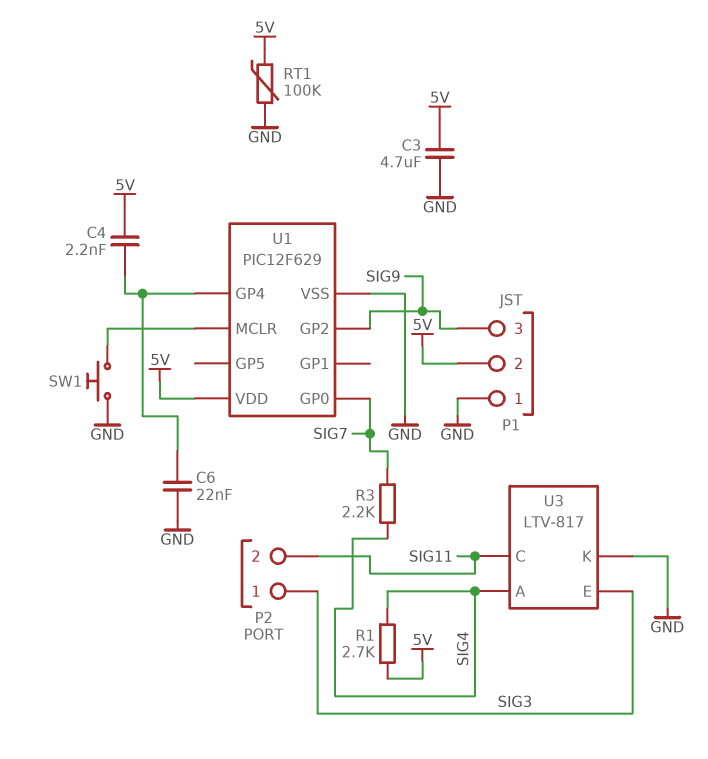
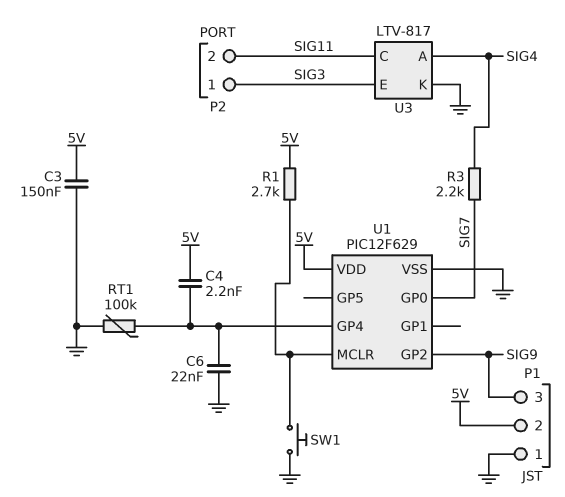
C3: 4.7uF (5V, GND) -> 150nF (5V, GND)
R1: 2.7k (5V, SIG4) -> 2.7k (5V, U1/MCLR)
RT1: 100k (5V, GND) -> 100k (GND, U1/GP4)

